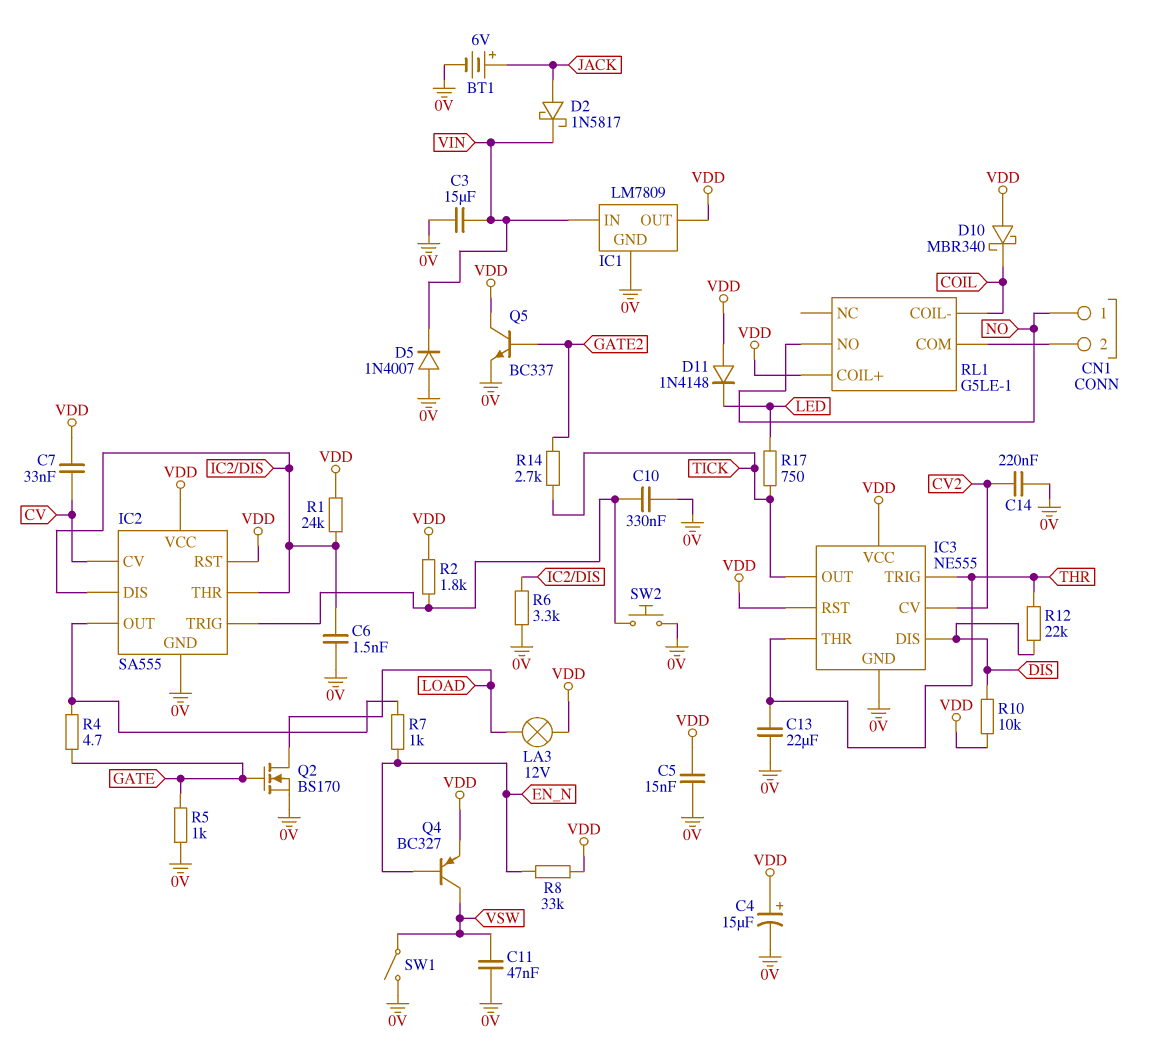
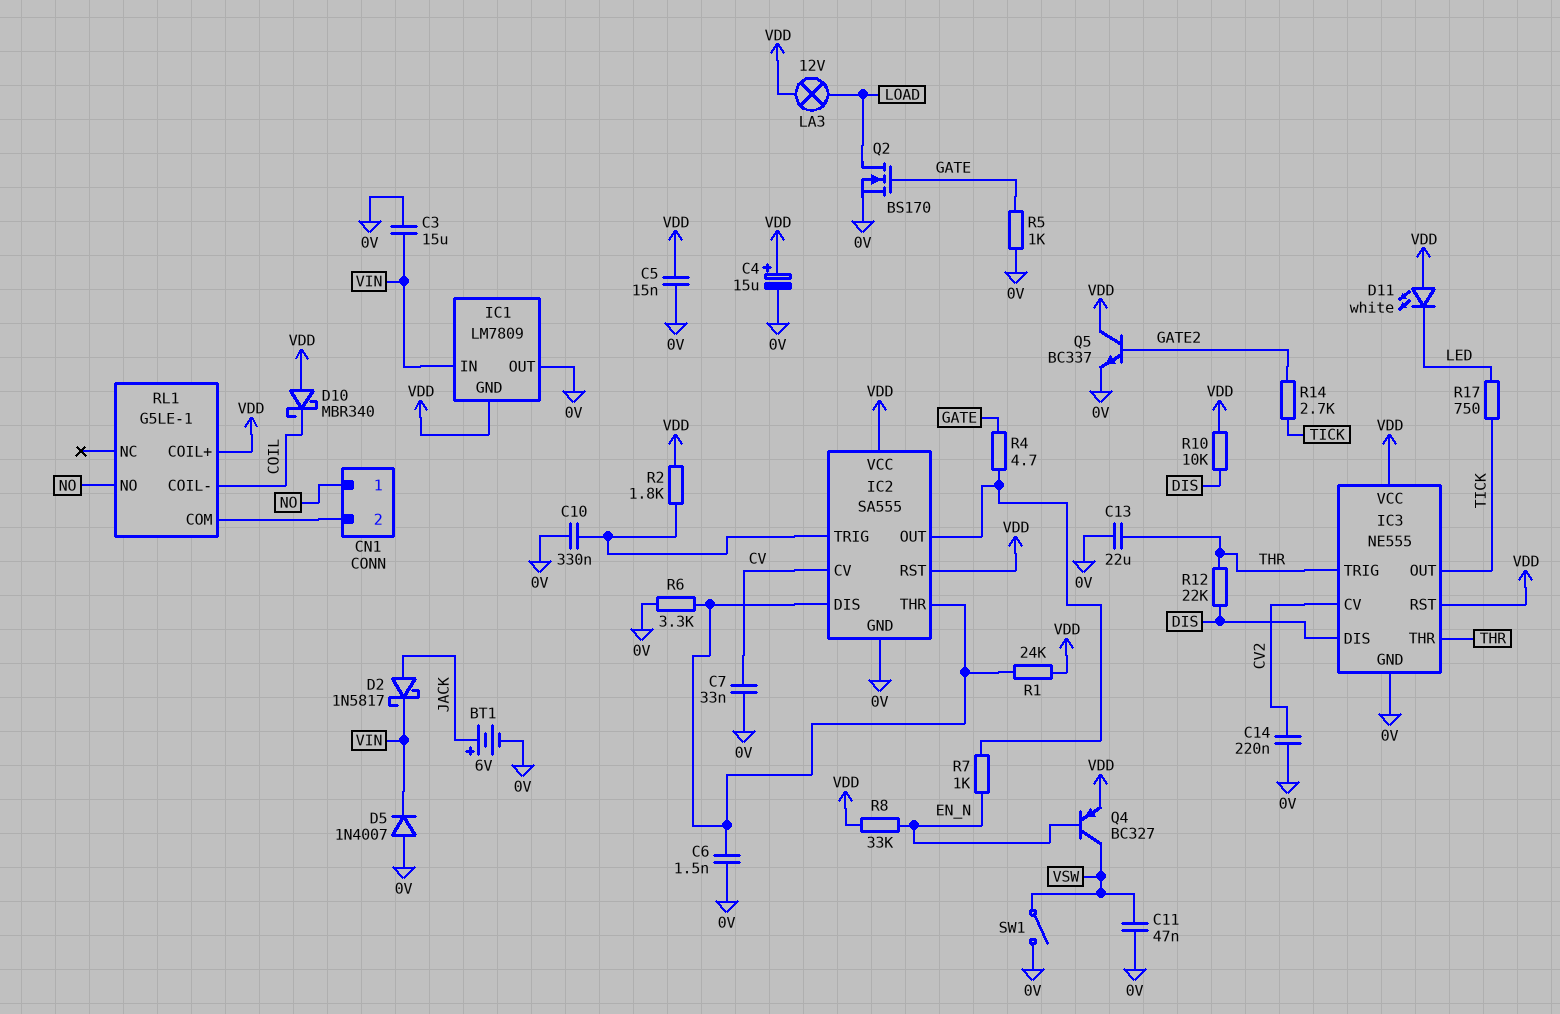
C7: 33nF (CV, VDD) -> 33nF (0V, CV)
D11: diode 1N4148 (A VDD, K LED) -> LED white (A VDD, K LED)
IC1 pin GND: 0V -> VDD
IC1 pin OUT: VDD -> 0V
SW2: button (0V, IC2/TRIG) -> none

